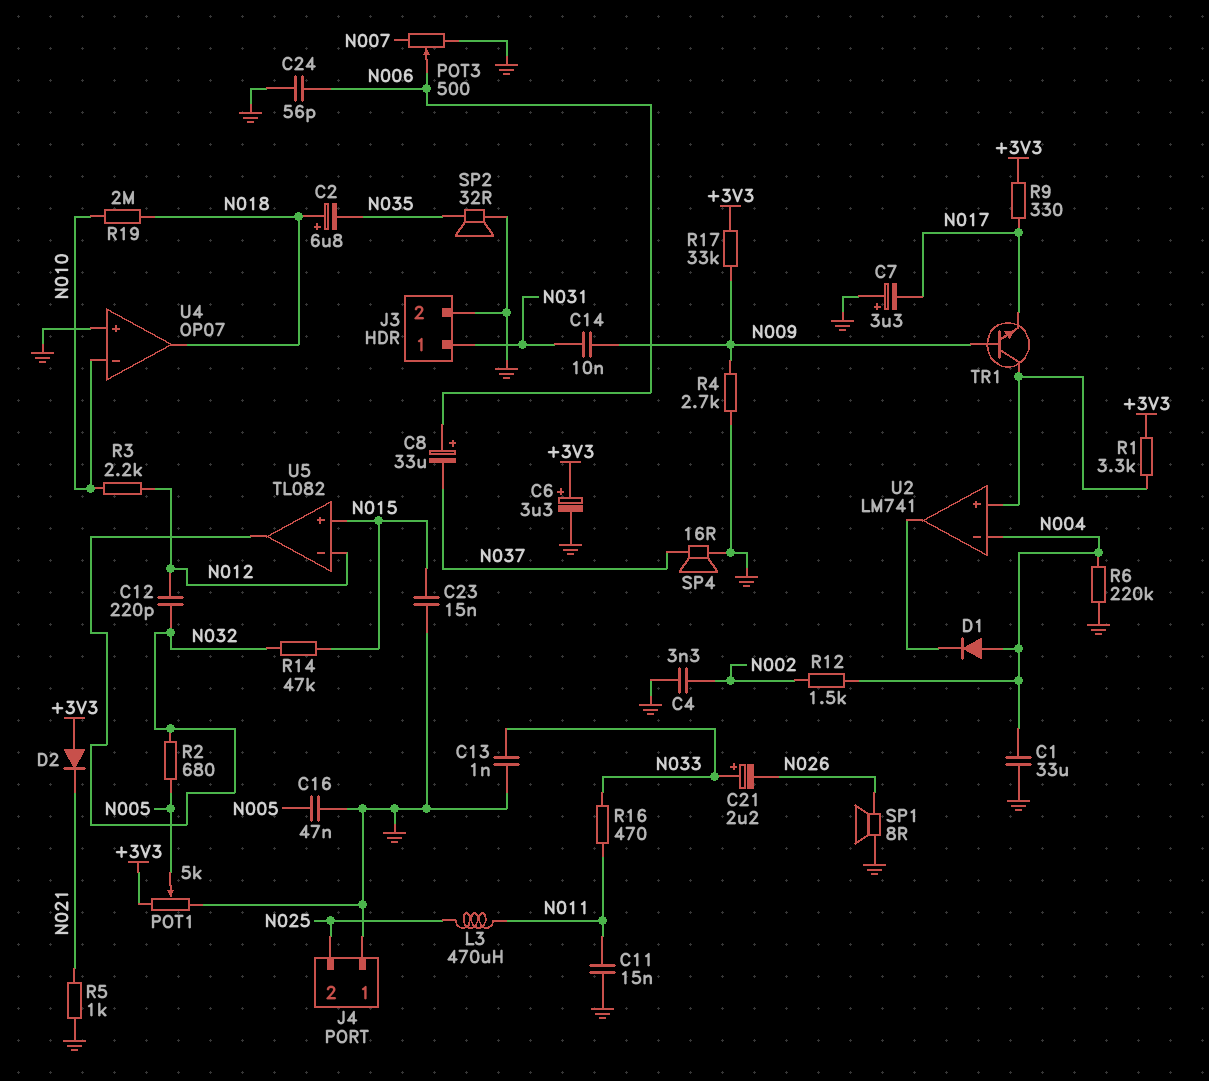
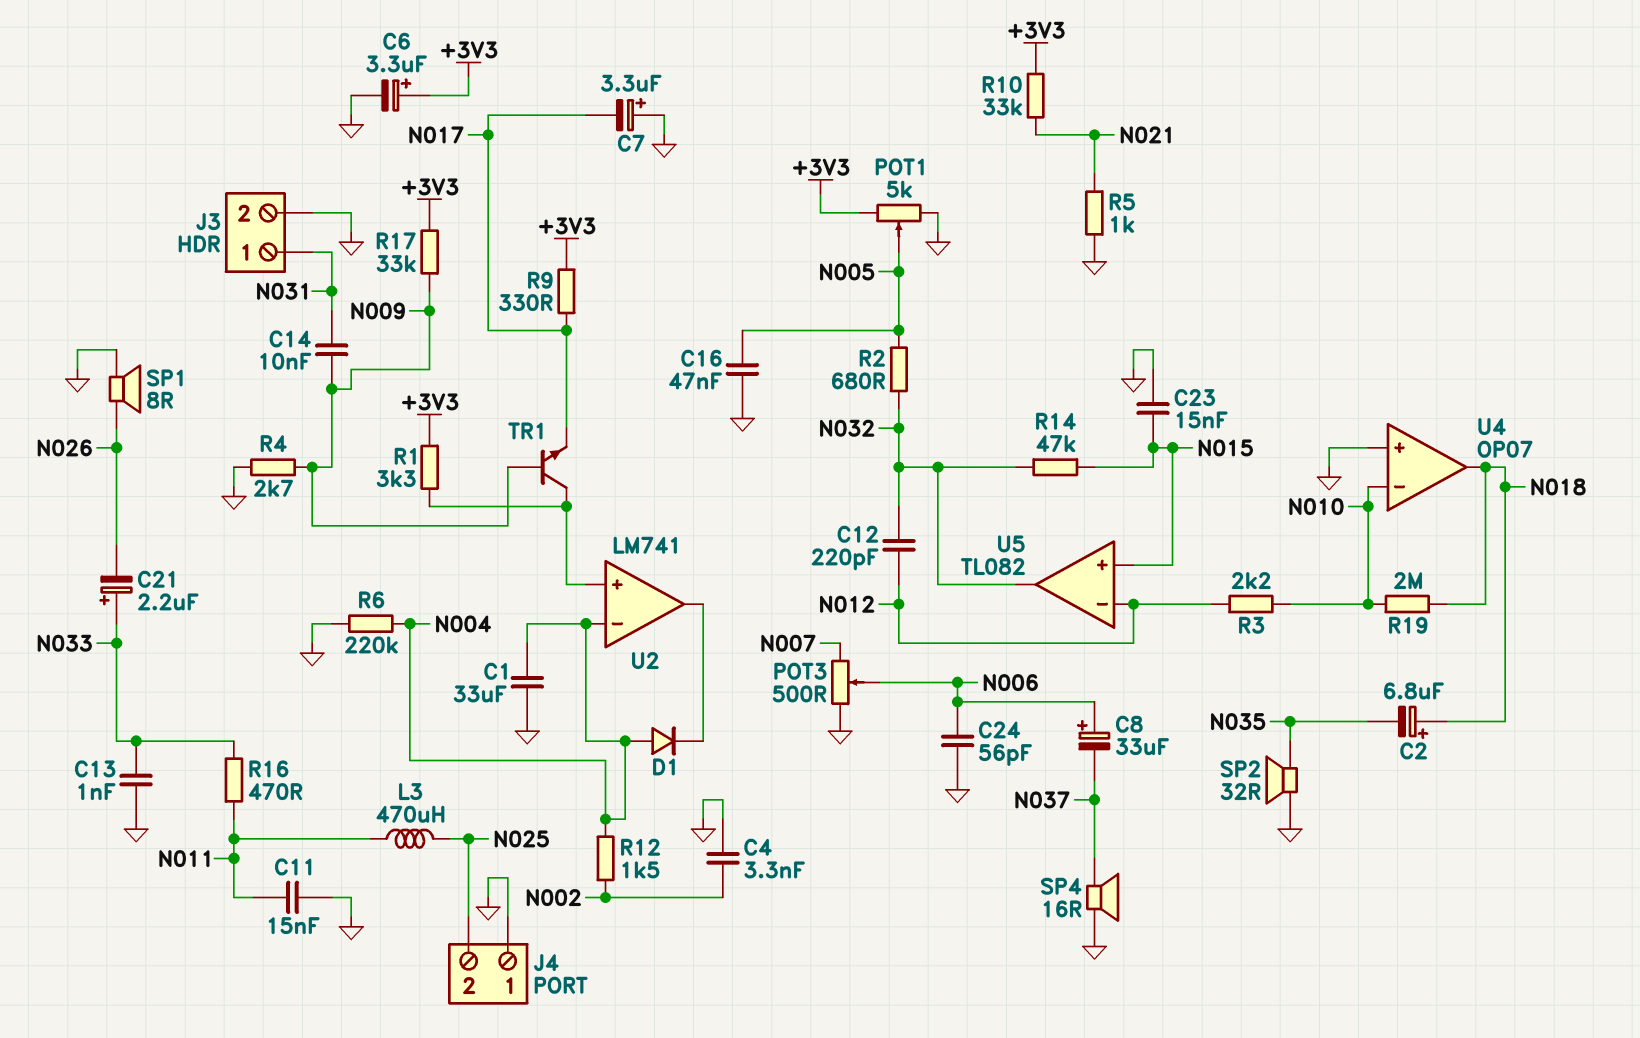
D2: diode (A +3V3, K N021) -> none
R10: none -> 33k (+3V3, N021)

